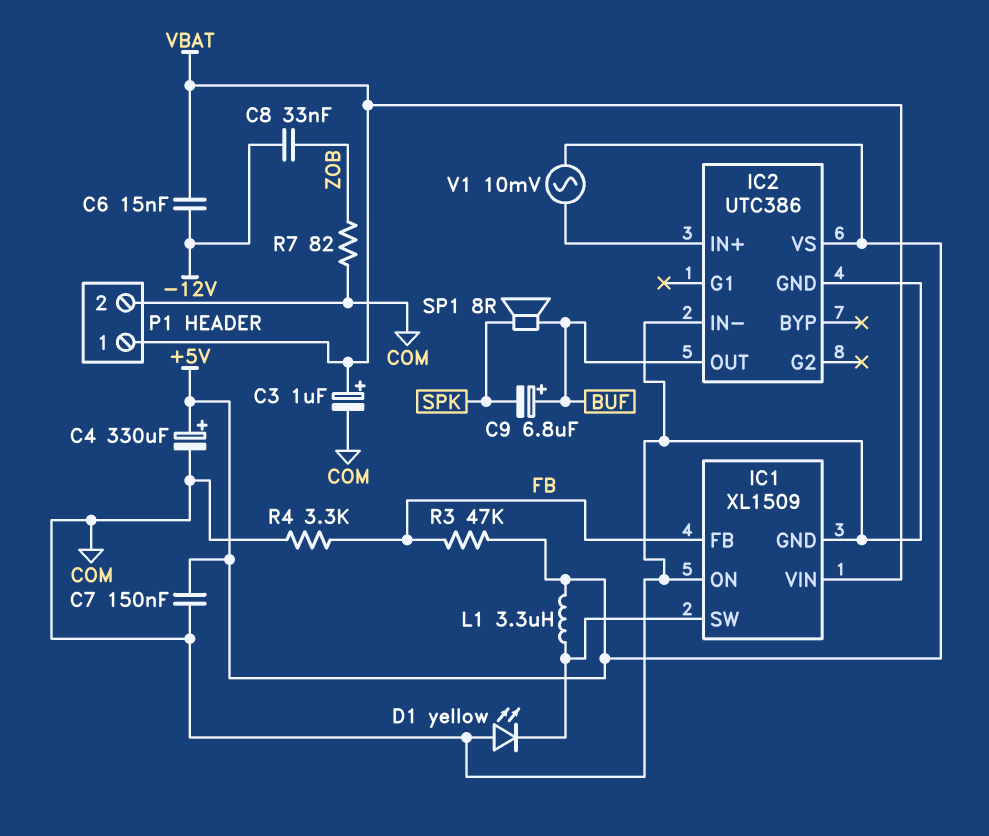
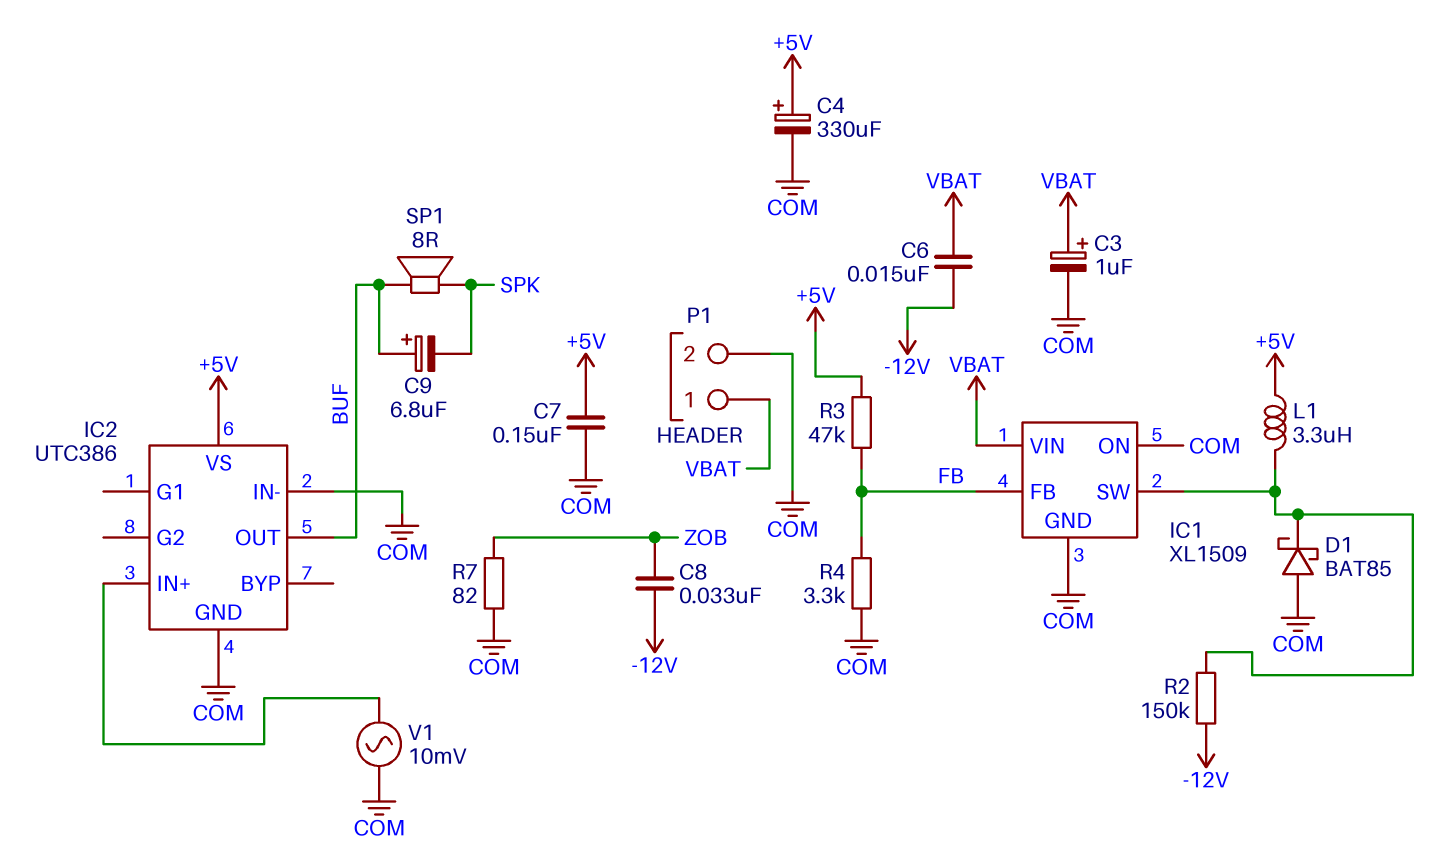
D1: LED yellow (A COM, K IC1/SW) -> schottky BAT85 (A COM, K IC1/SW)
R2: none -> 150k (-12V, IC1/SW)
V1: AC 10mV (+5V, IC2/IN+) -> AC 10mV (COM, IC2/IN+)

